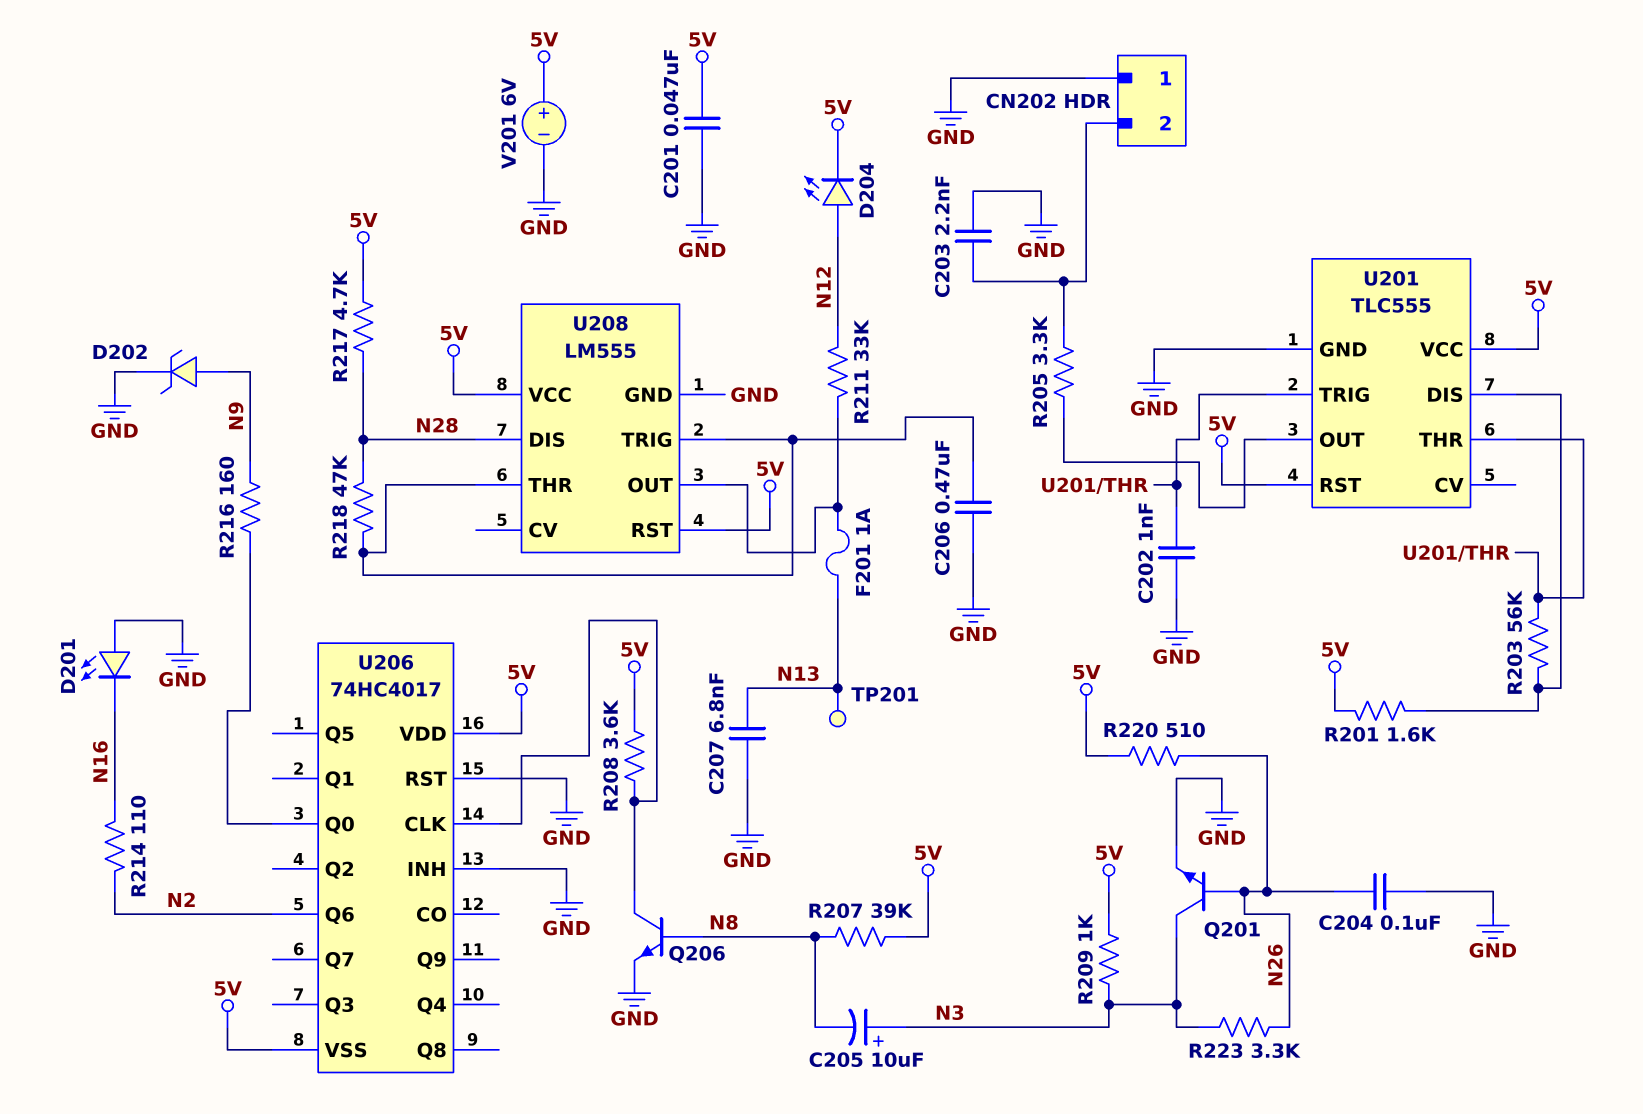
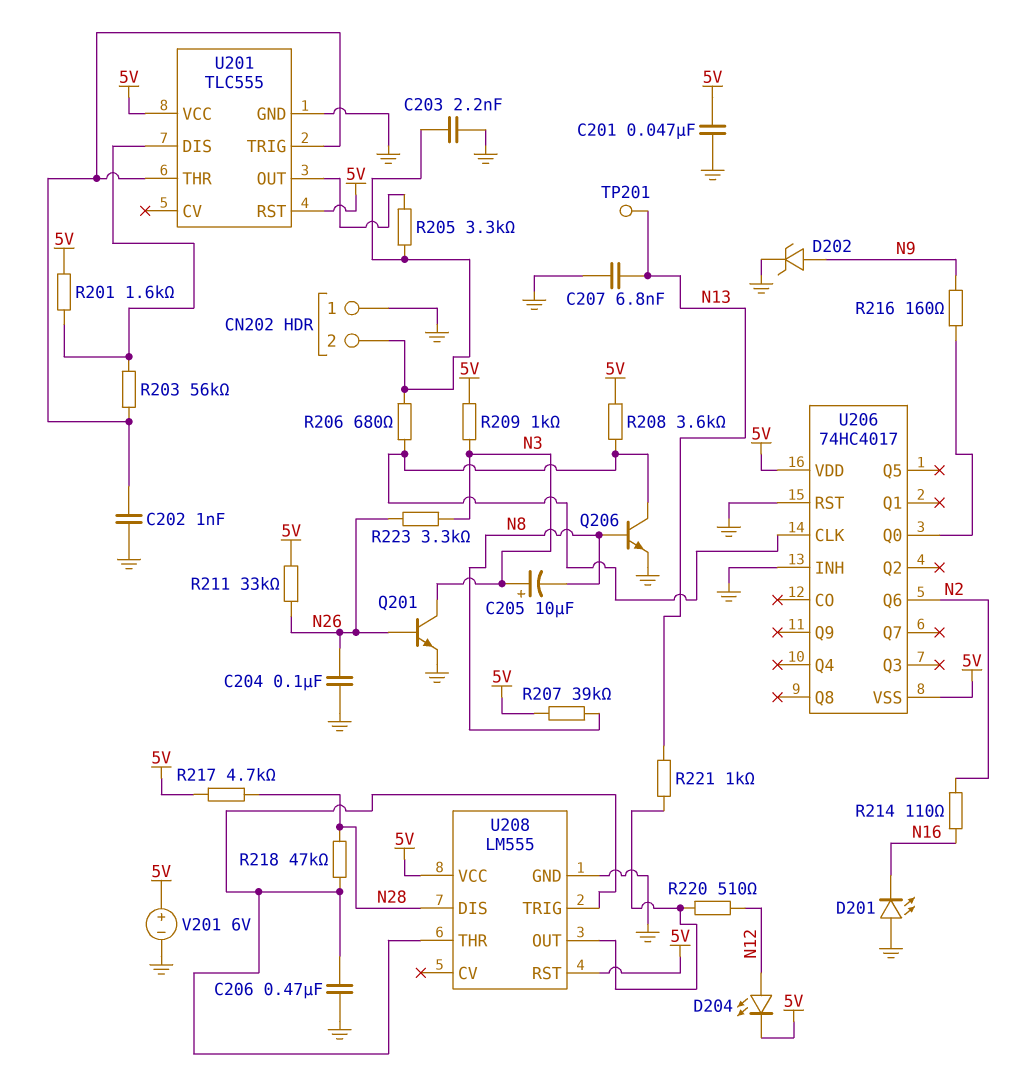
F201: 1A (N13, U208/OUT) -> none
R206: none -> 680 (CN202/2, U206/CLK)
R211: 33k (N12, U208/OUT) -> 33k (5V, N26)
R220: 510 (5V, N26) -> 510 (N12, U208/OUT)
R221: none -> 1k (N13, U208/OUT)

